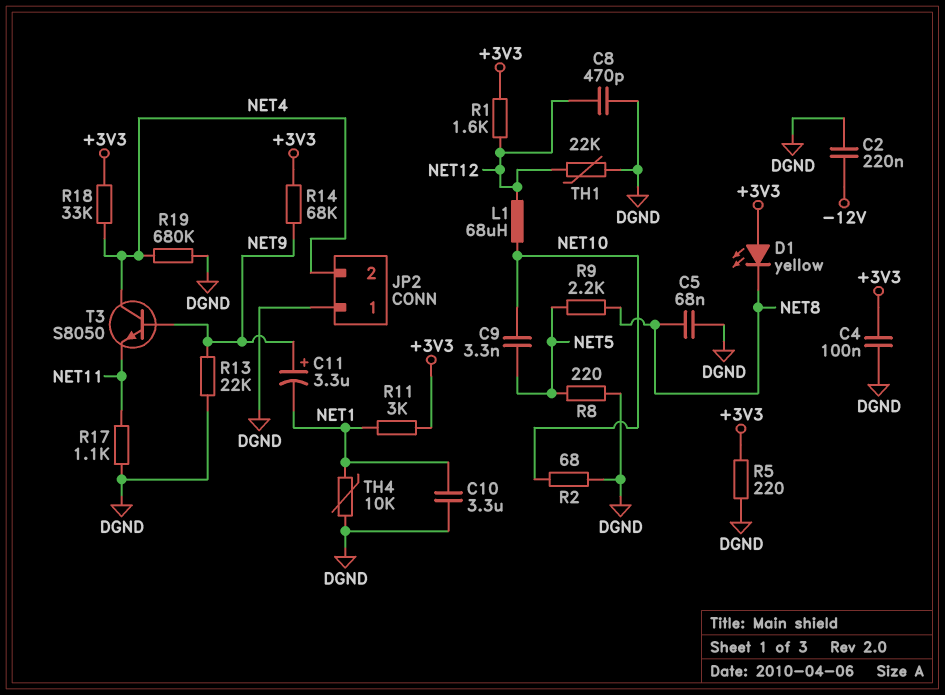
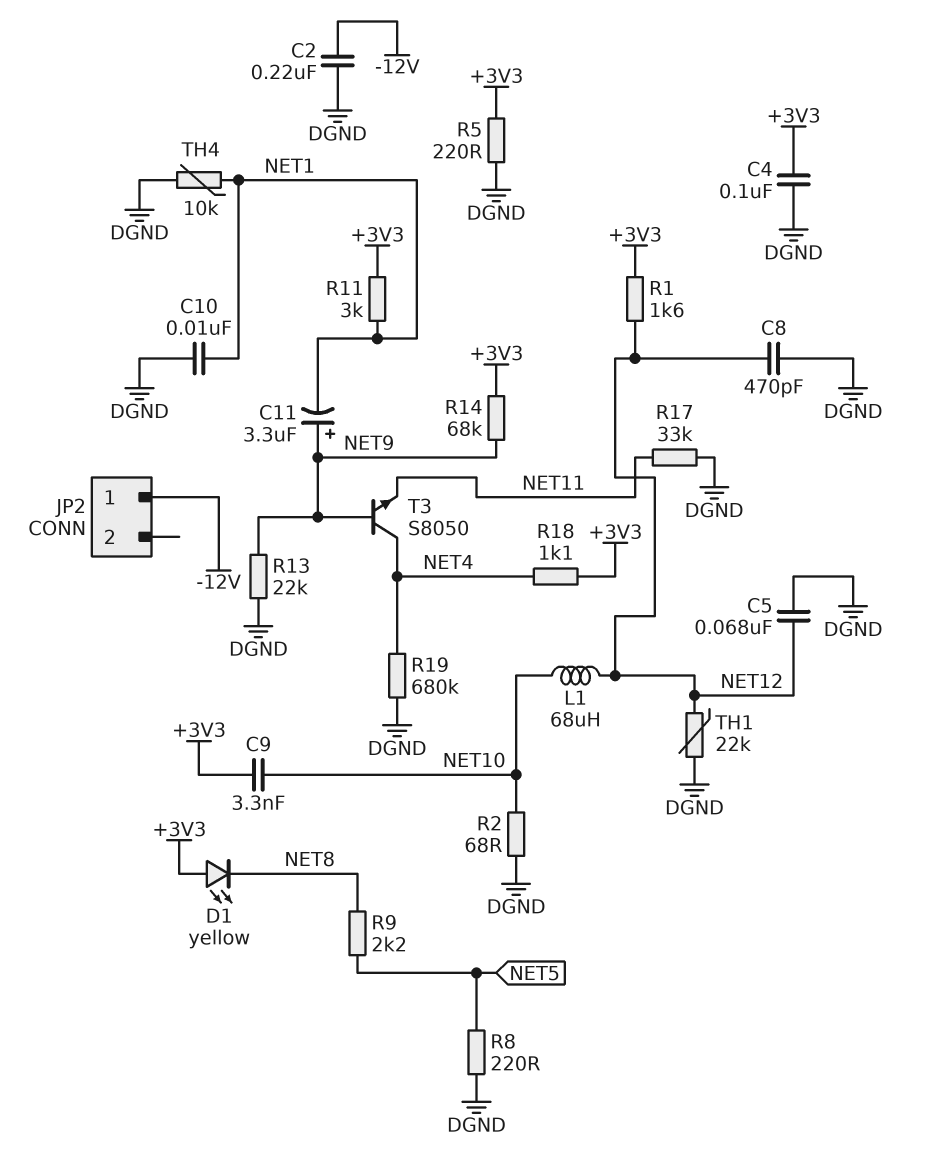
C5: 68nF (DGND, NET8) -> 68nF (DGND, NET12)
C9: 3.3nF (NET5, NET10) -> 3.3nF (+3V3, NET10)
C10: 3.3uF (DGND, NET1) -> 10nF (DGND, NET1)
JP2 pin 1: DGND -> -12V
JP2 pin 2: NET4 -> none
R17: 1.1k (DGND, NET11) -> 33k (DGND, NET11)
R18: 33k (+3V3, NET4) -> 1.1k (+3V3, NET4)

